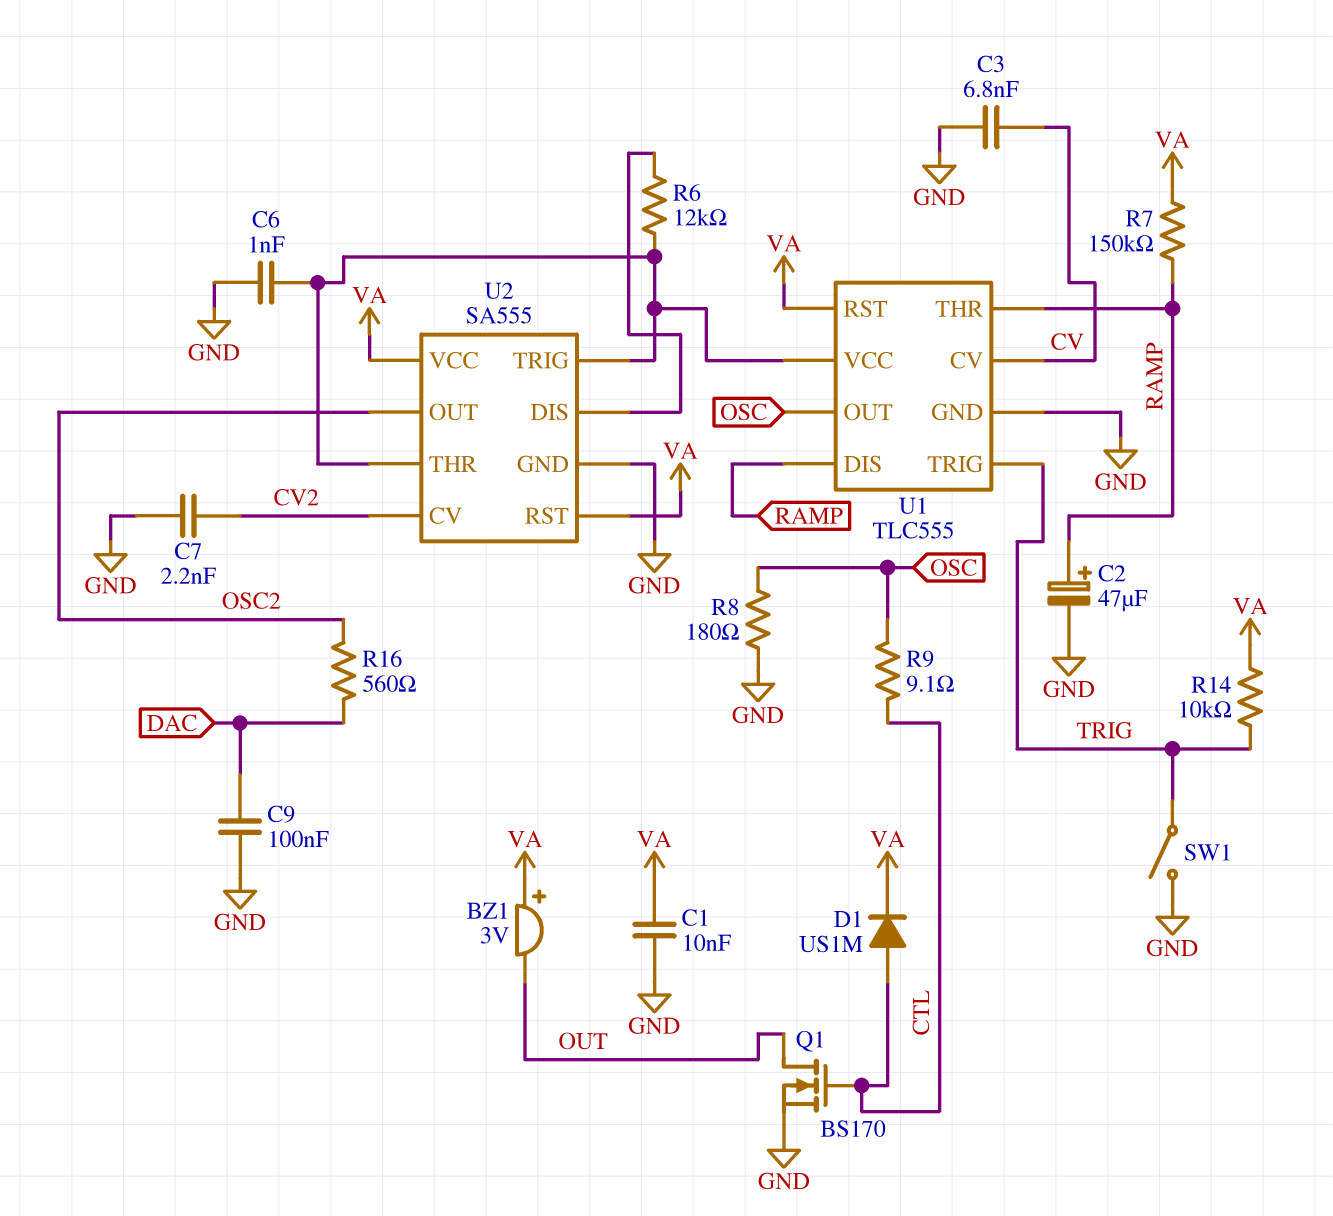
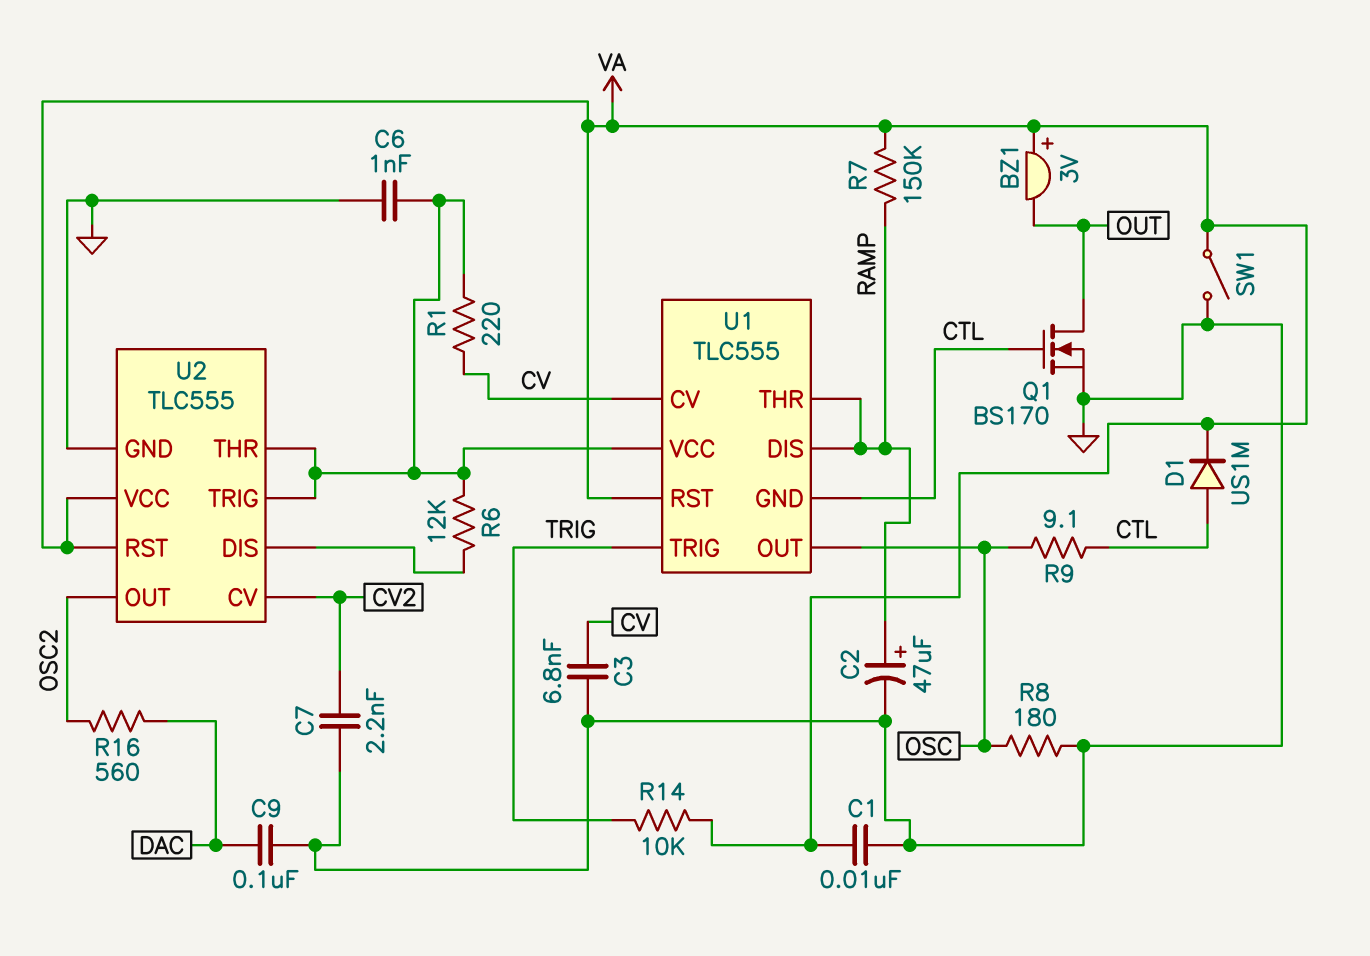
R1: none -> 220 (CV, U1/VCC)
SW1: switch (GND, TRIG) -> switch (GND, VA)
U1 pin GND: GND -> CTL
U2: SA555 -> TLC555

